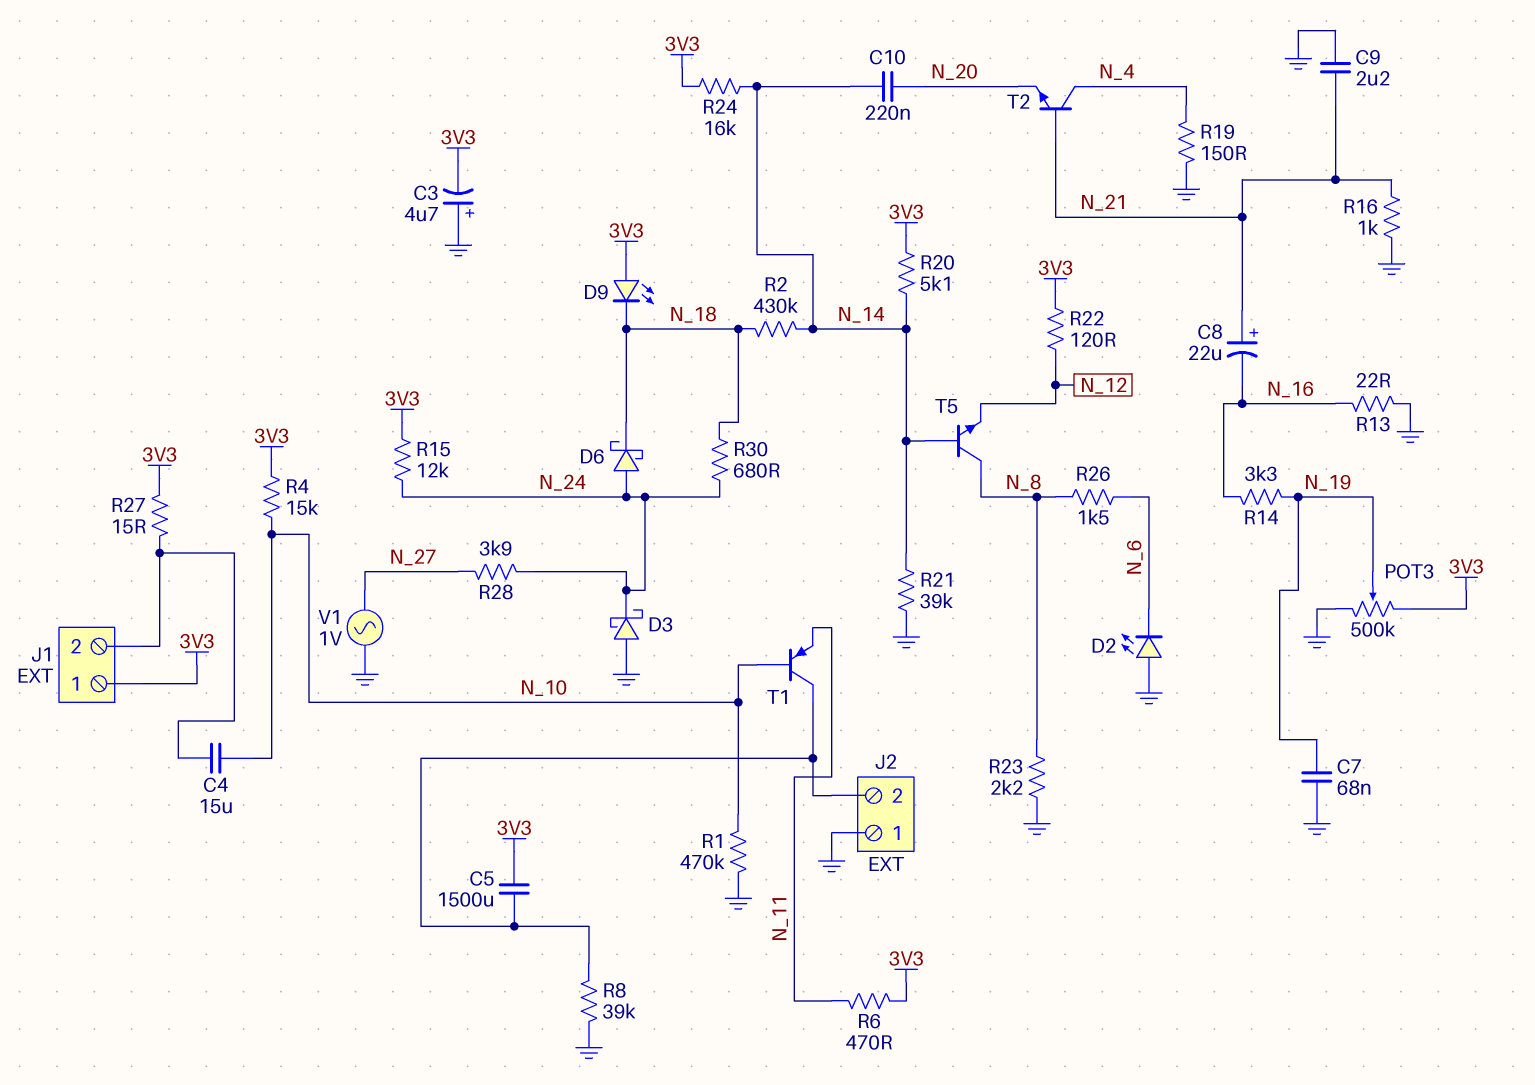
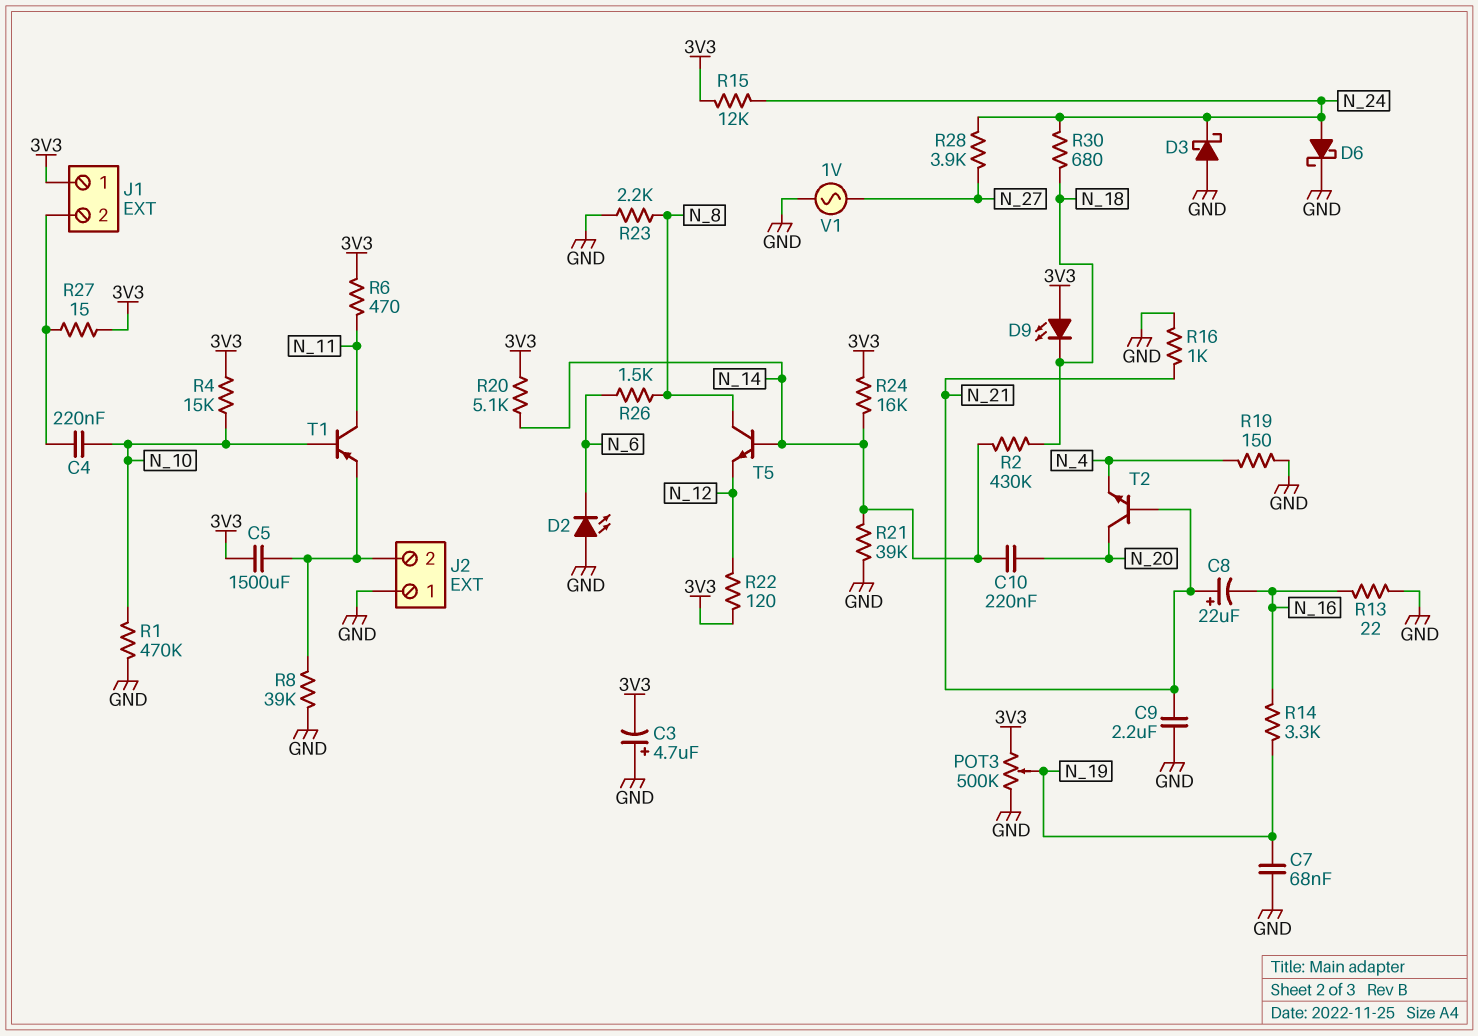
C4: 15uF (J1/2, N_10) -> 220nF (J1/2, N_10)
D6: schottky (A N_24, K N_18) -> schottky (A N_24, K GND)
T1: PNP (B N_10, C J2/2, E N_11) -> PNP (B N_10, C N_11, E J2/2)
T2: NPN (B N_21, C N_4, E N_20) -> NPN (B N_21, C N_20, E N_4)

